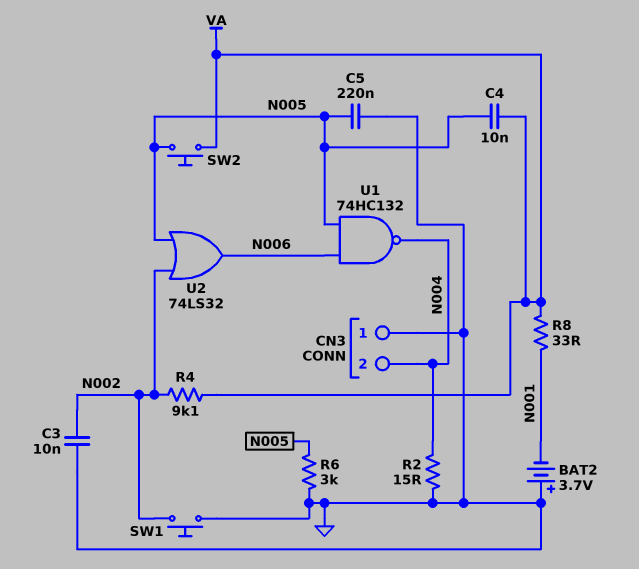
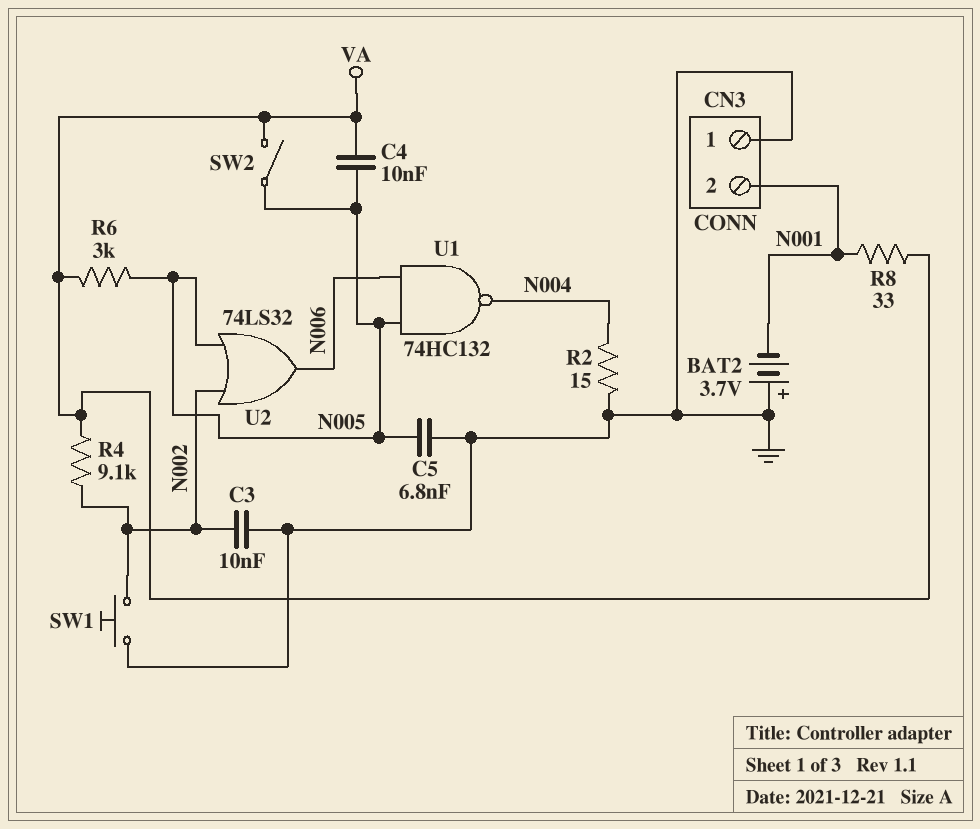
C5: 220nF (GND, N005) -> 6.8nF (GND, N005)
CN3 pin 2: N004 -> N001
R6: 3k (GND, N005) -> 3k (N005, VA)
SW2: button (N005, VA) -> switch (N005, VA)

